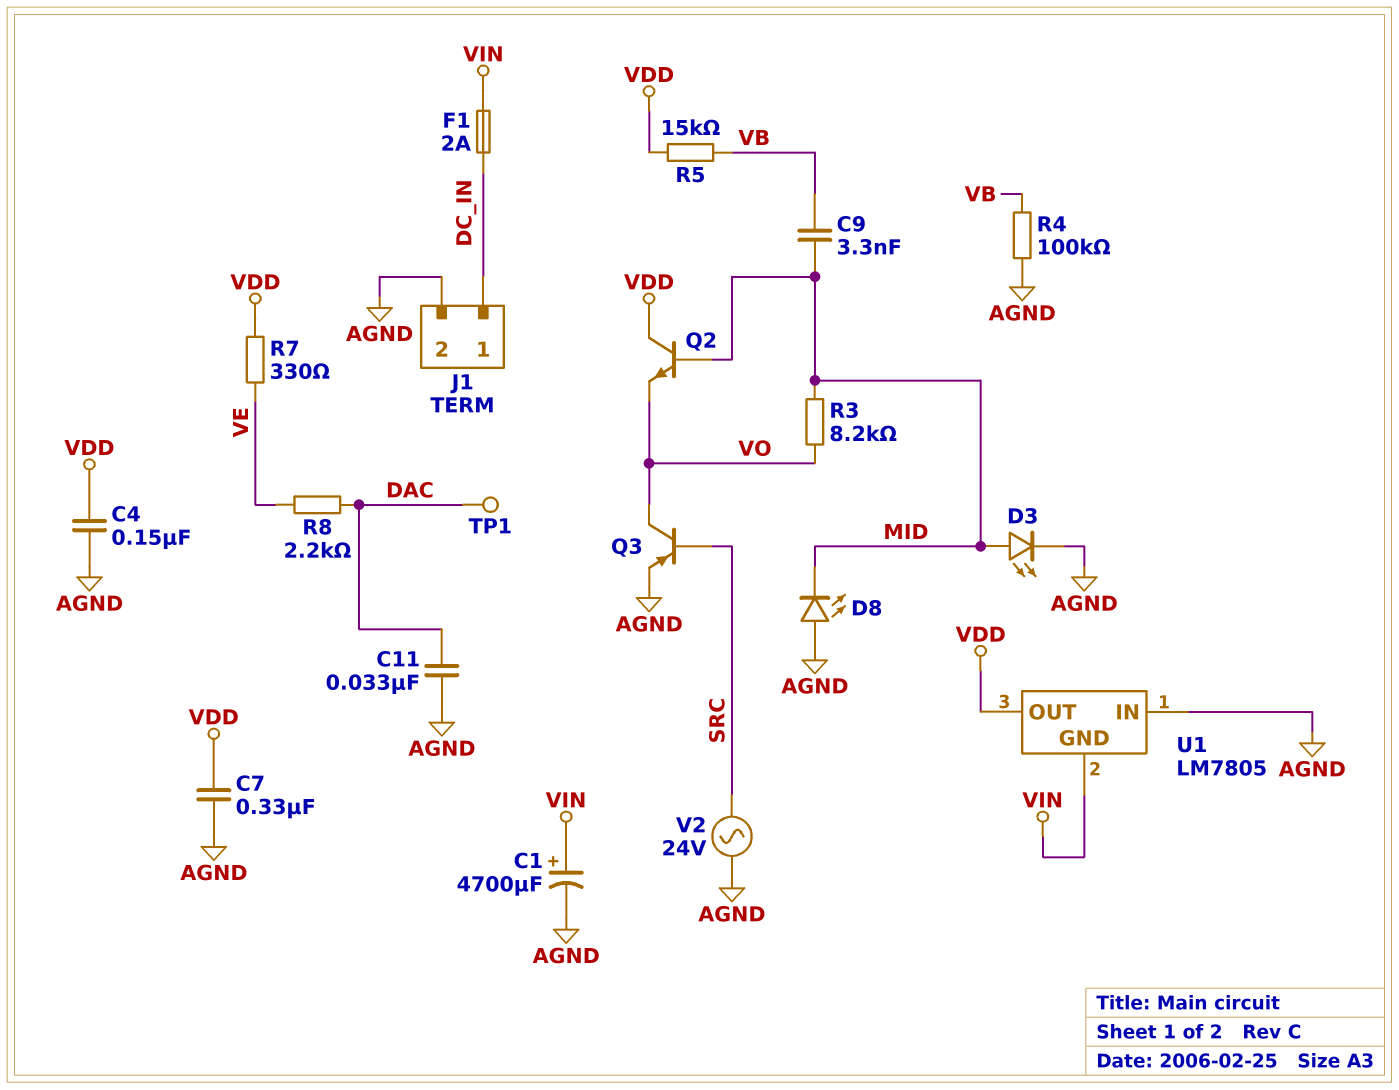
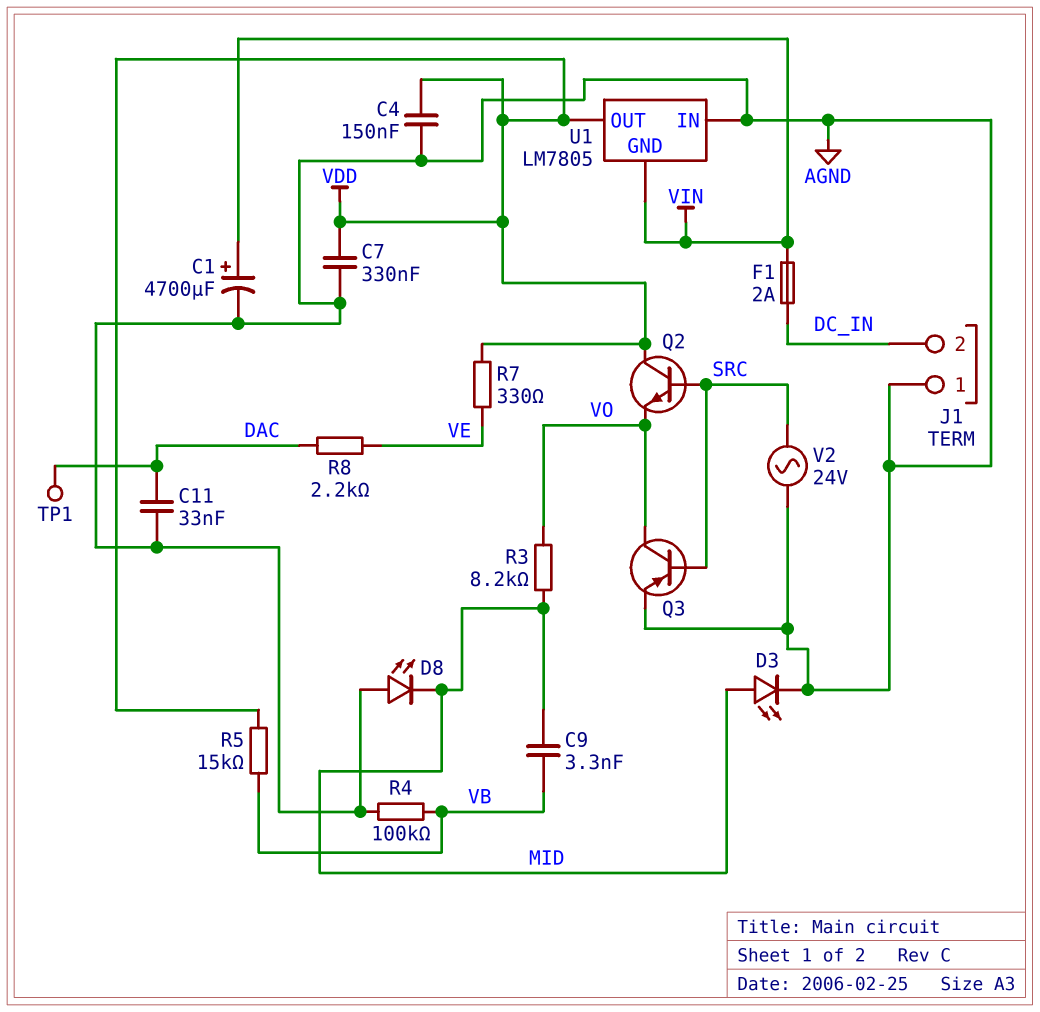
J1 pin 1: DC_IN -> AGND
J1 pin 2: AGND -> DC_IN
Q2: NPN (B MID, C VDD, E VO) -> NPN (B SRC, C VDD, E VO)

